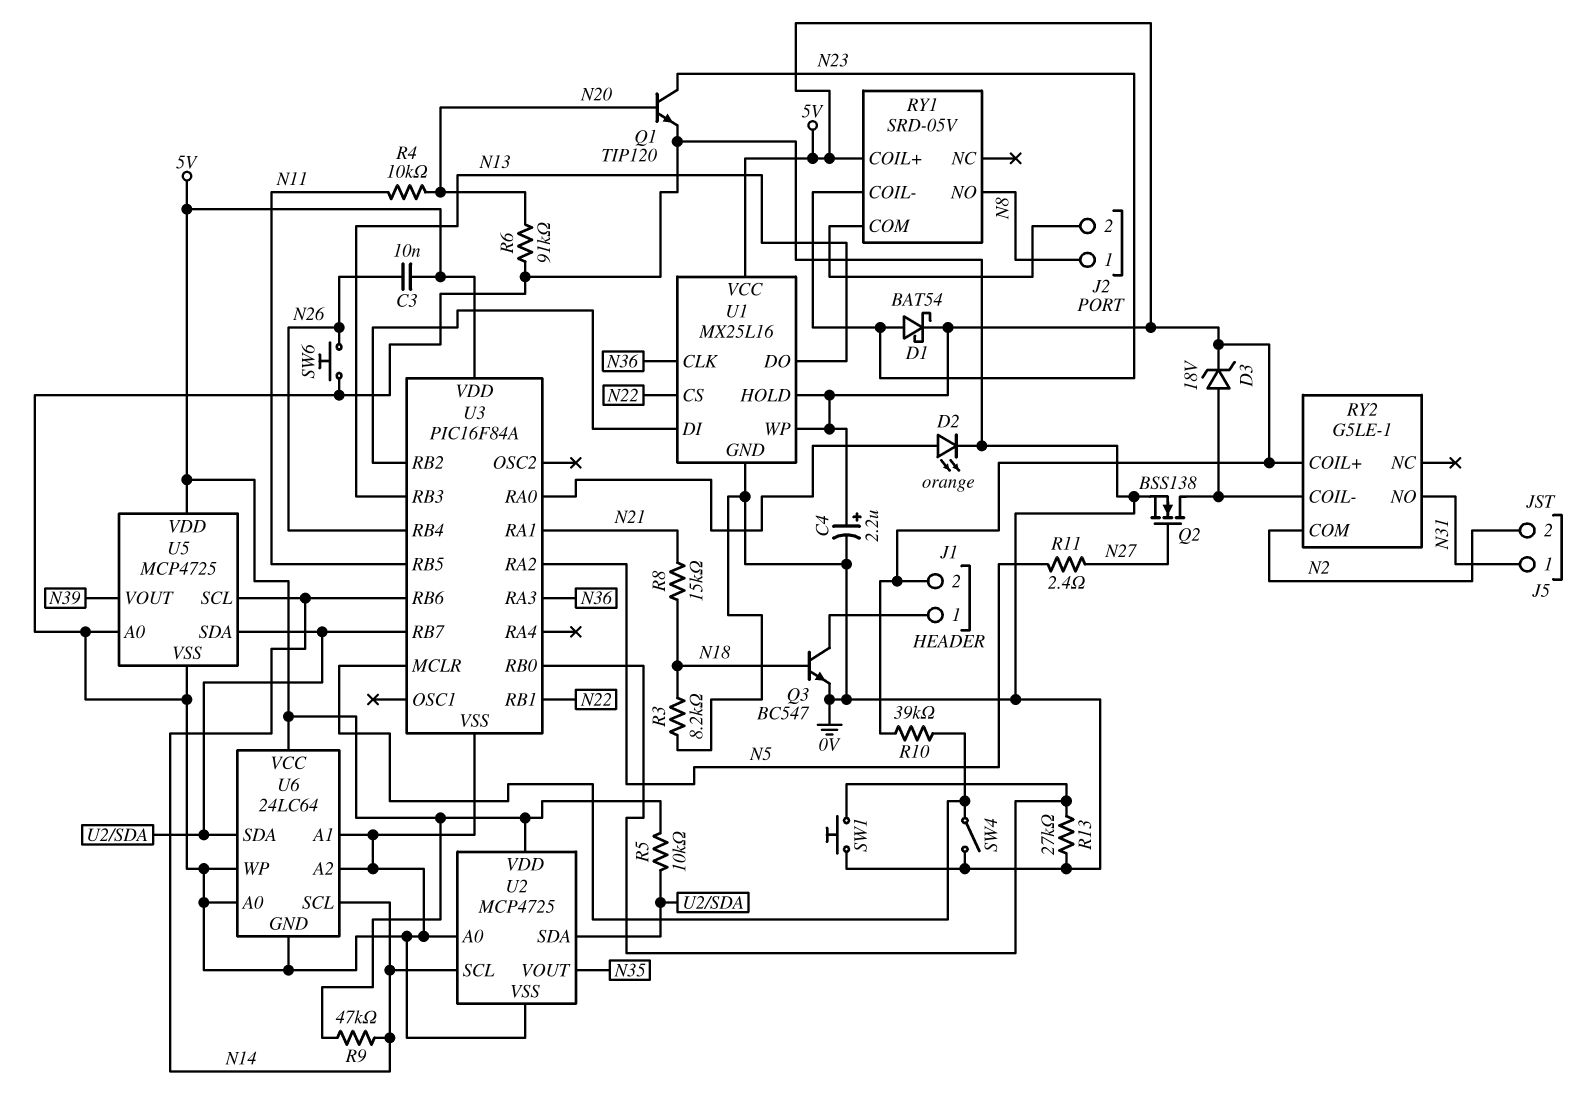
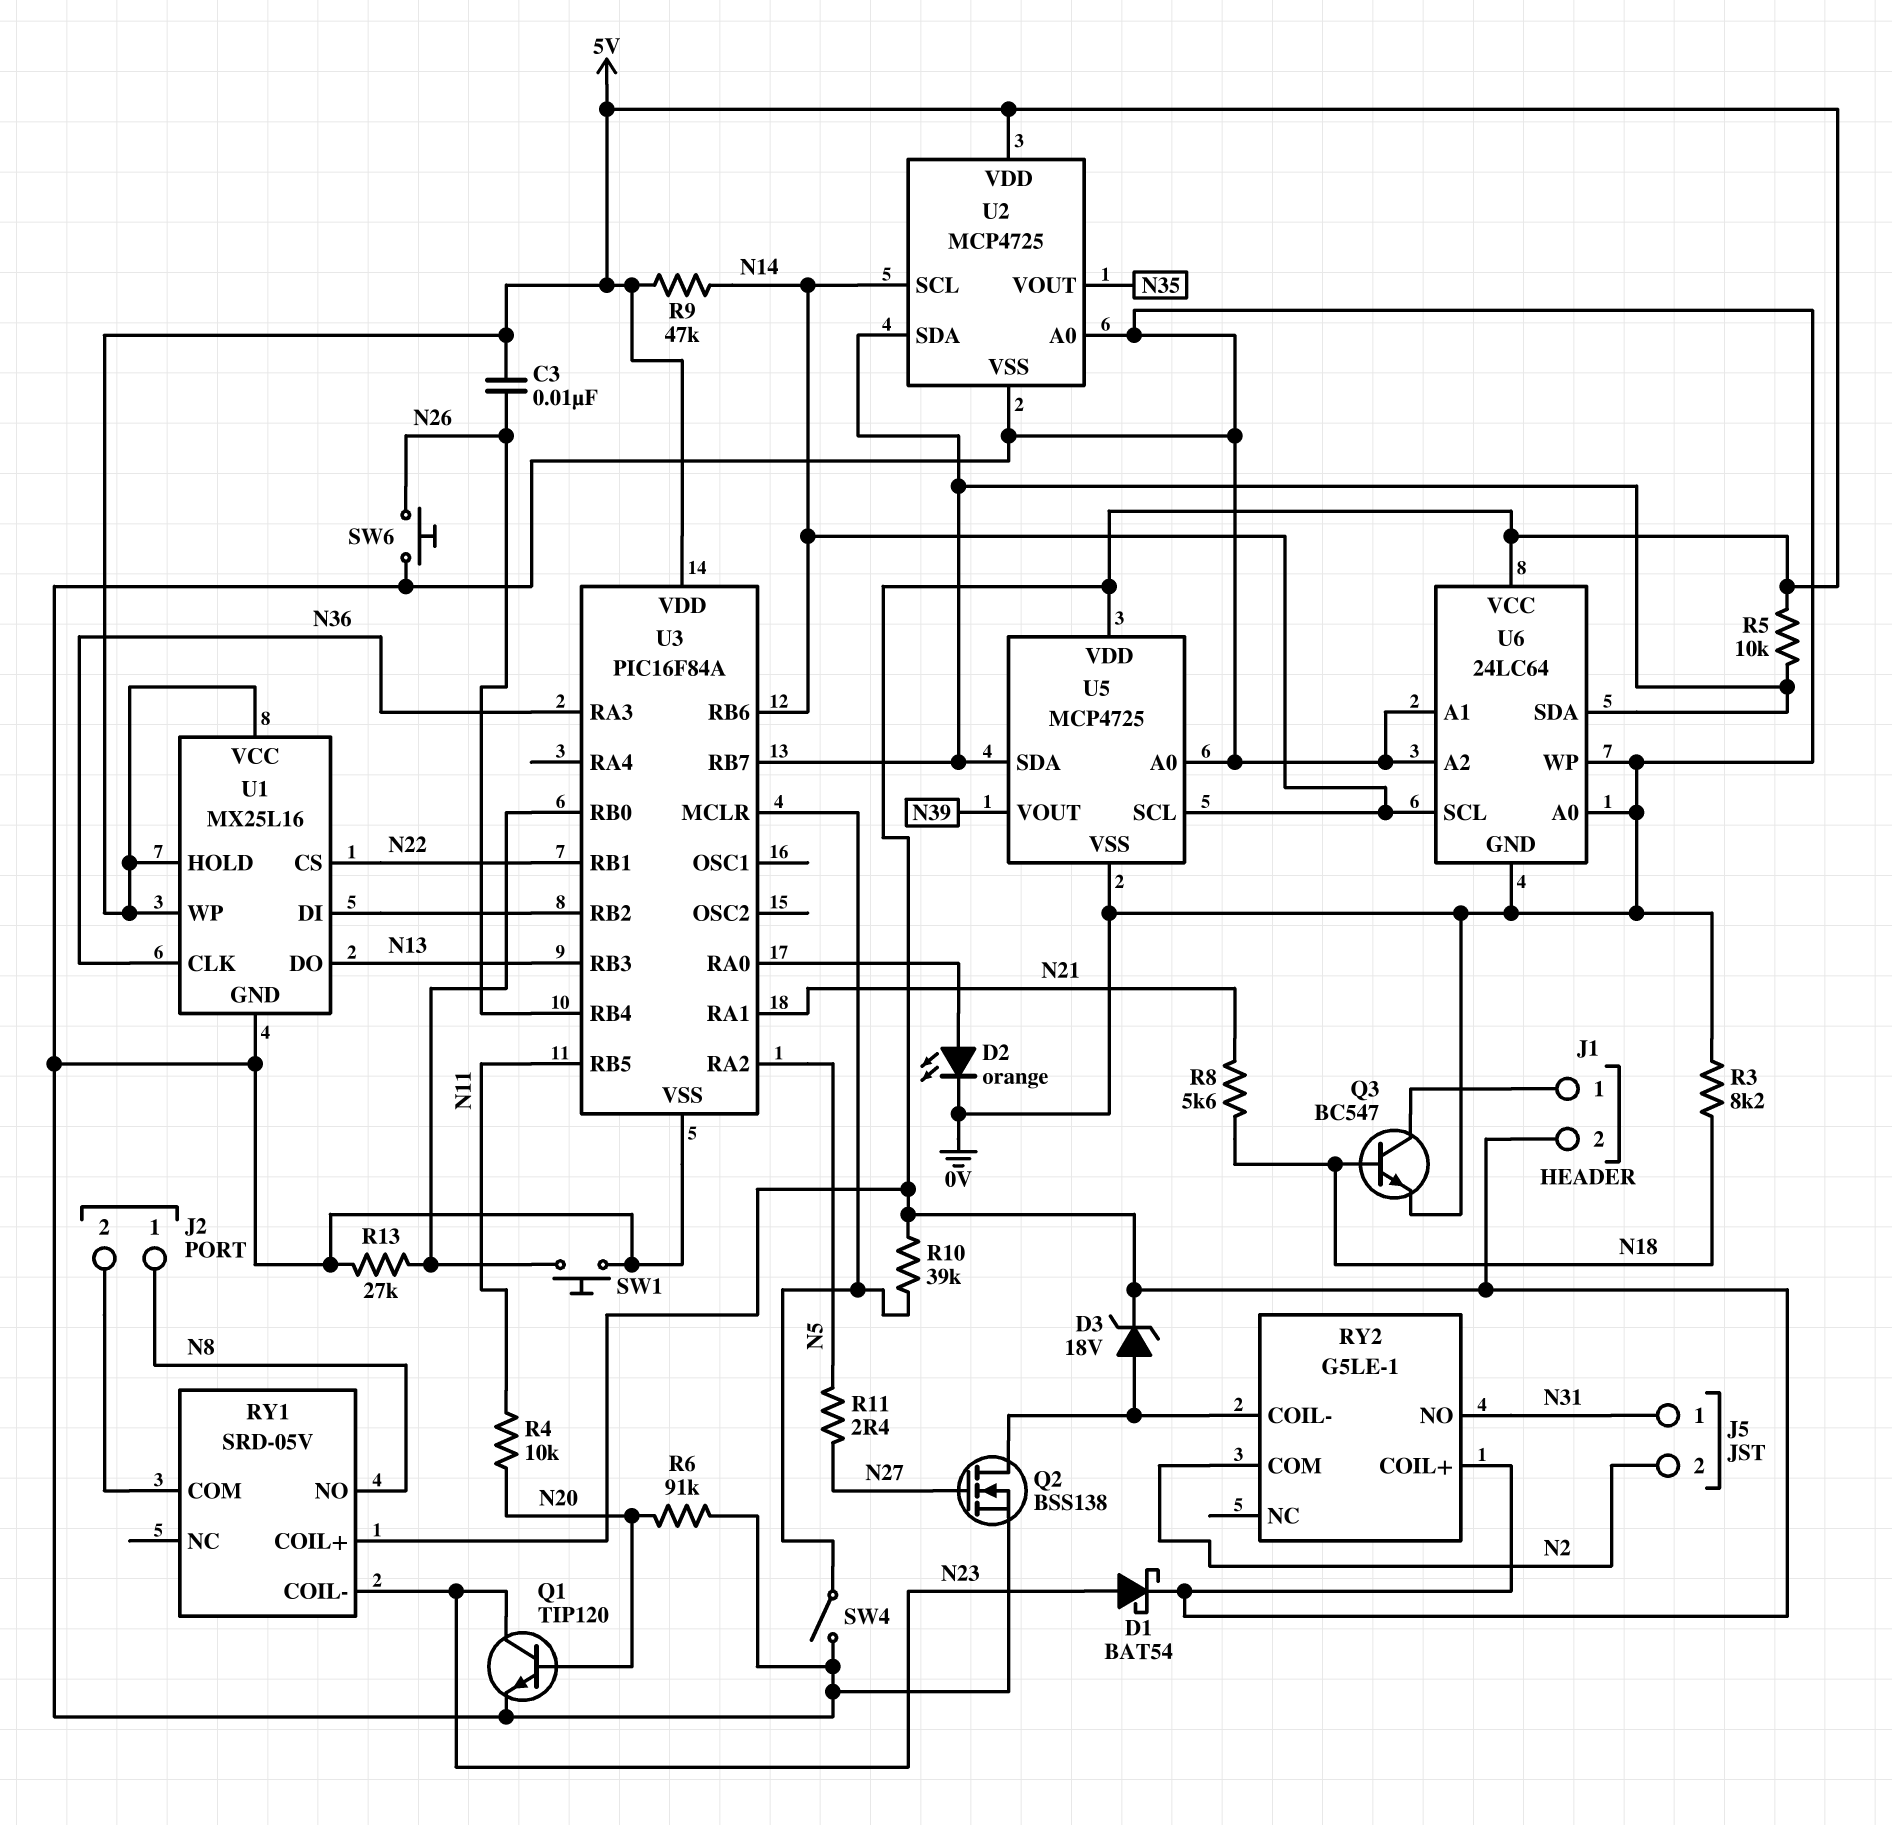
C4: 2.2uF (plus 5V, minus 0V) -> none
R8: 15k (N18, N21) -> 5.6k (N18, N21)

